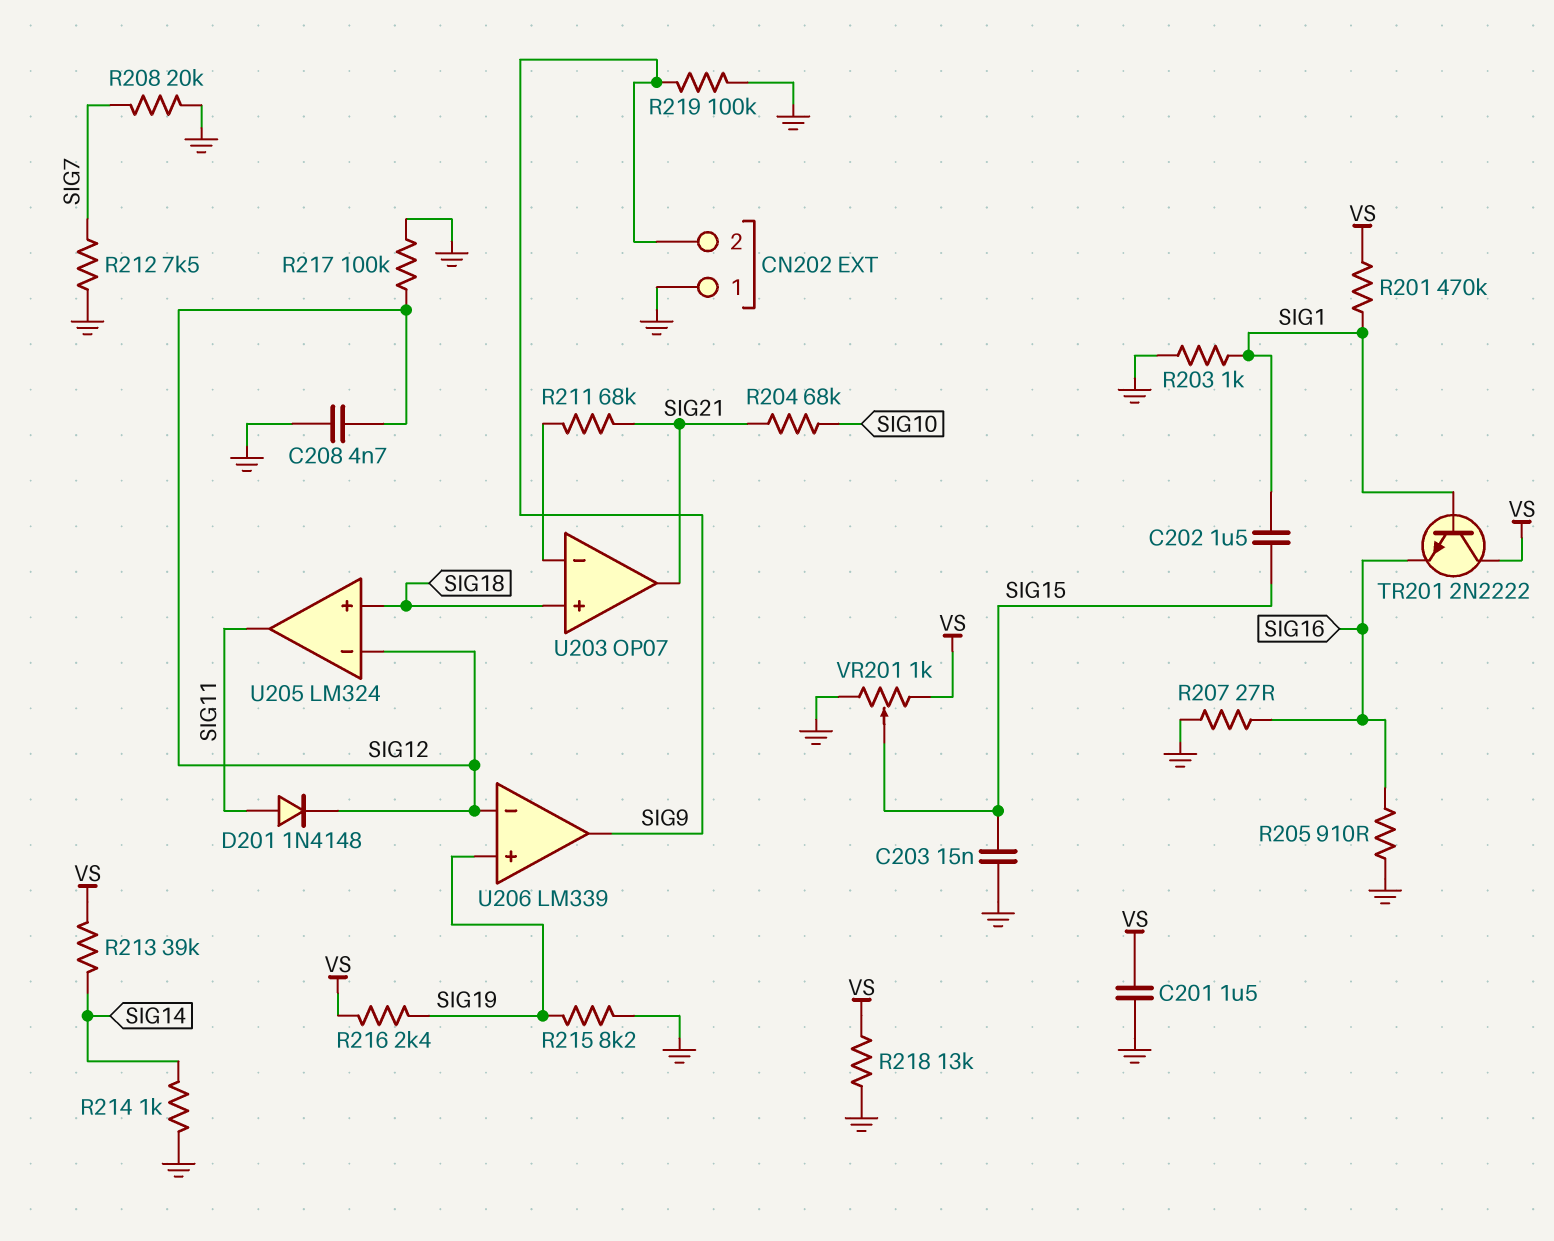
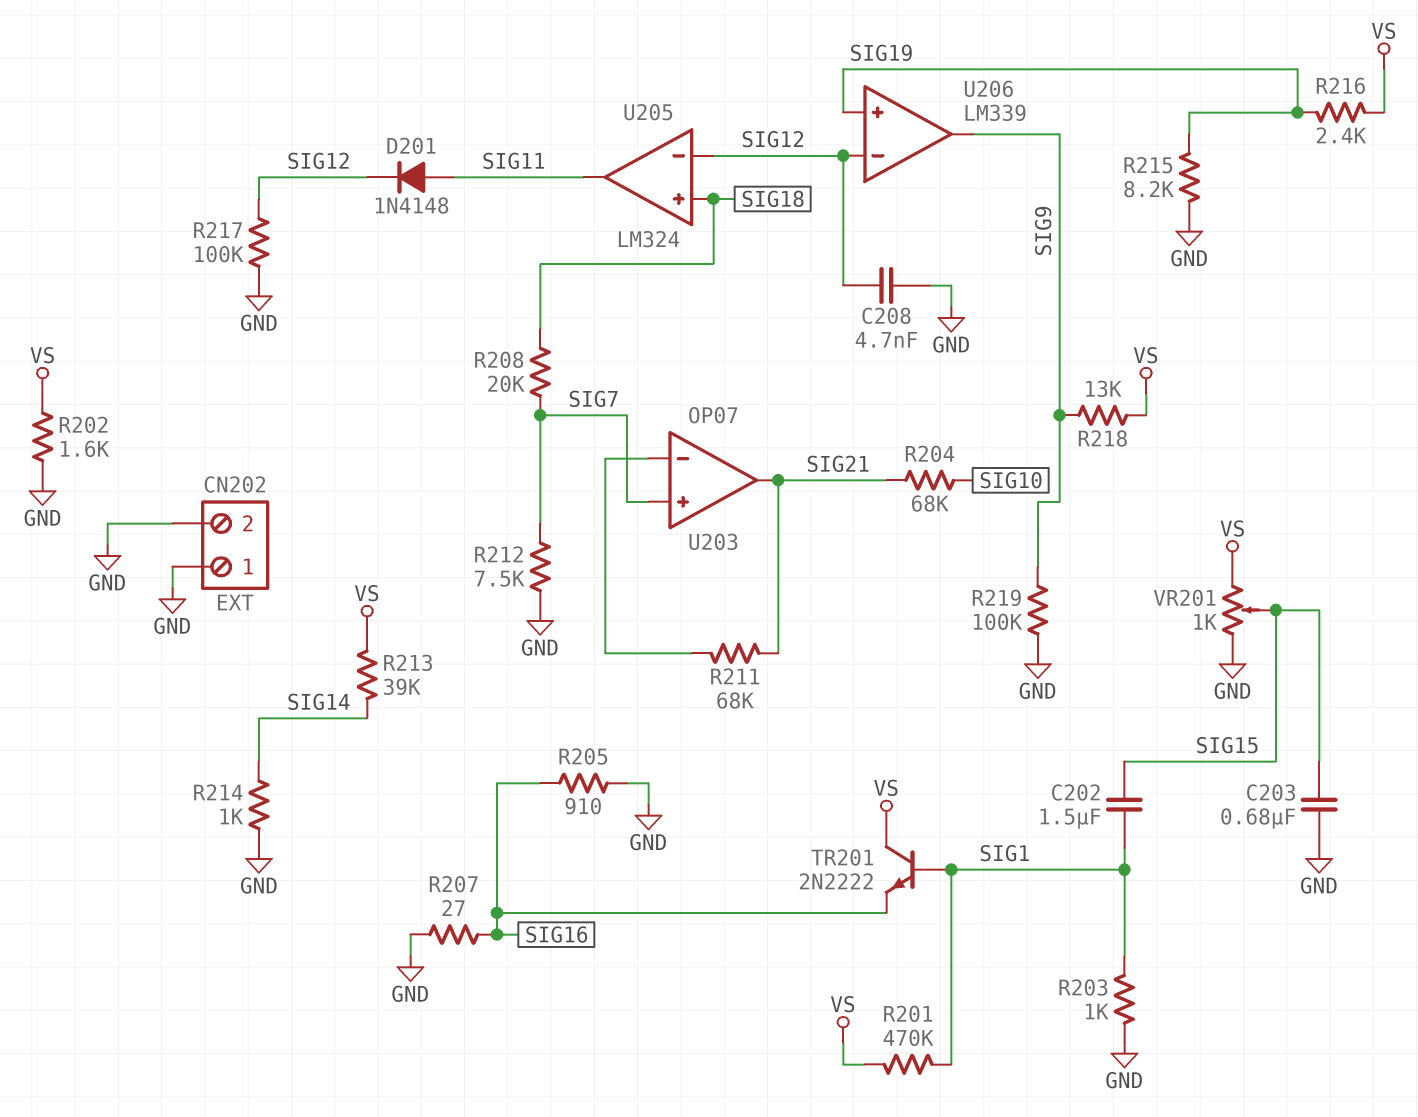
C201: 1.5uF (GND, VS) -> none
C203: 15nF (GND, SIG15) -> 680nF (GND, SIG15)
CN202 pin 2: SIG9 -> GND
R202: none -> 1.6k (GND, VS)
R208: 20k (GND, SIG7) -> 20k (SIG7, SIG18)
R218: 13k (GND, VS) -> 13k (SIG9, VS)
U203 pin in+: SIG18 -> SIG7

